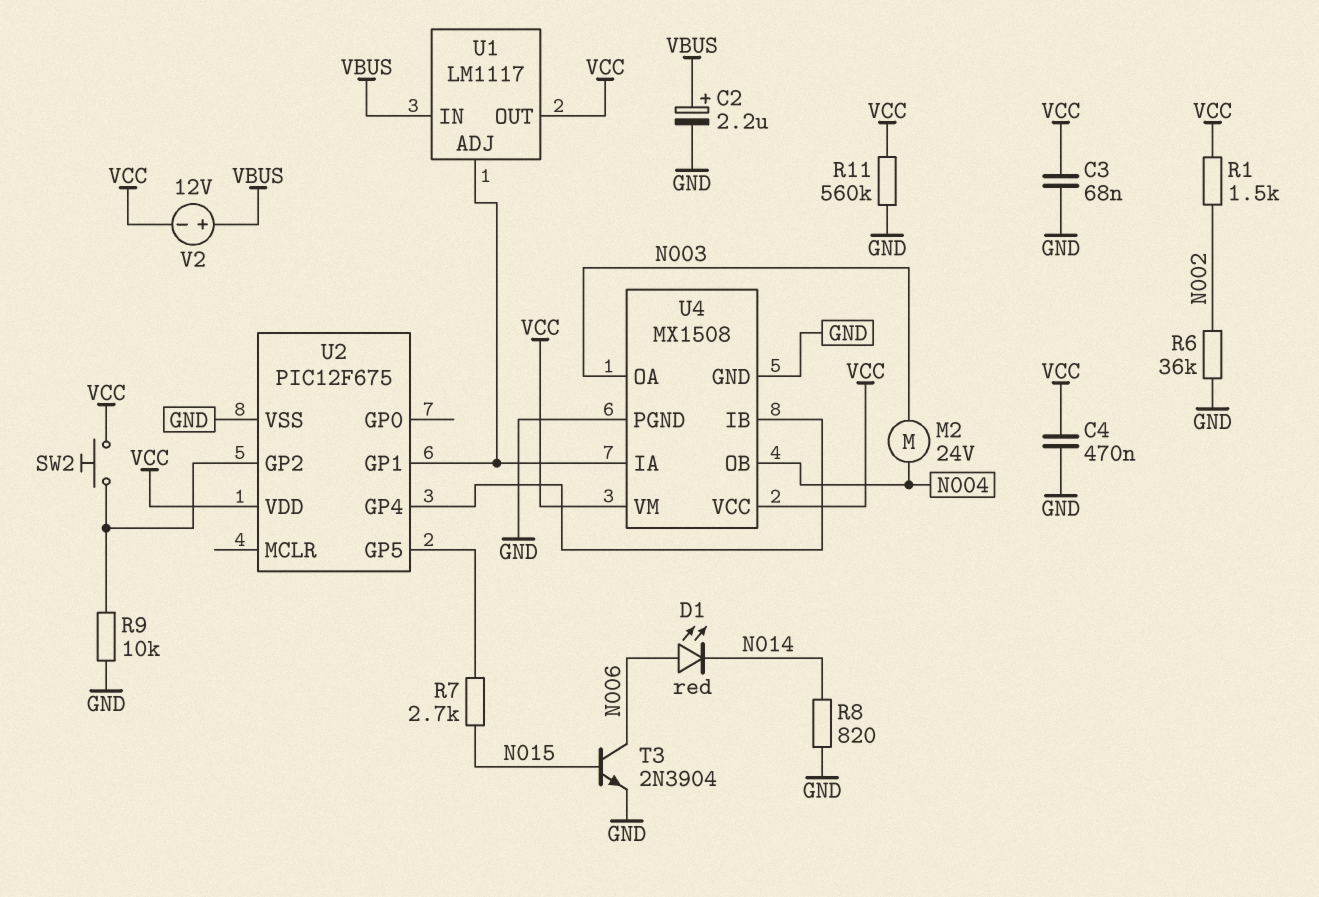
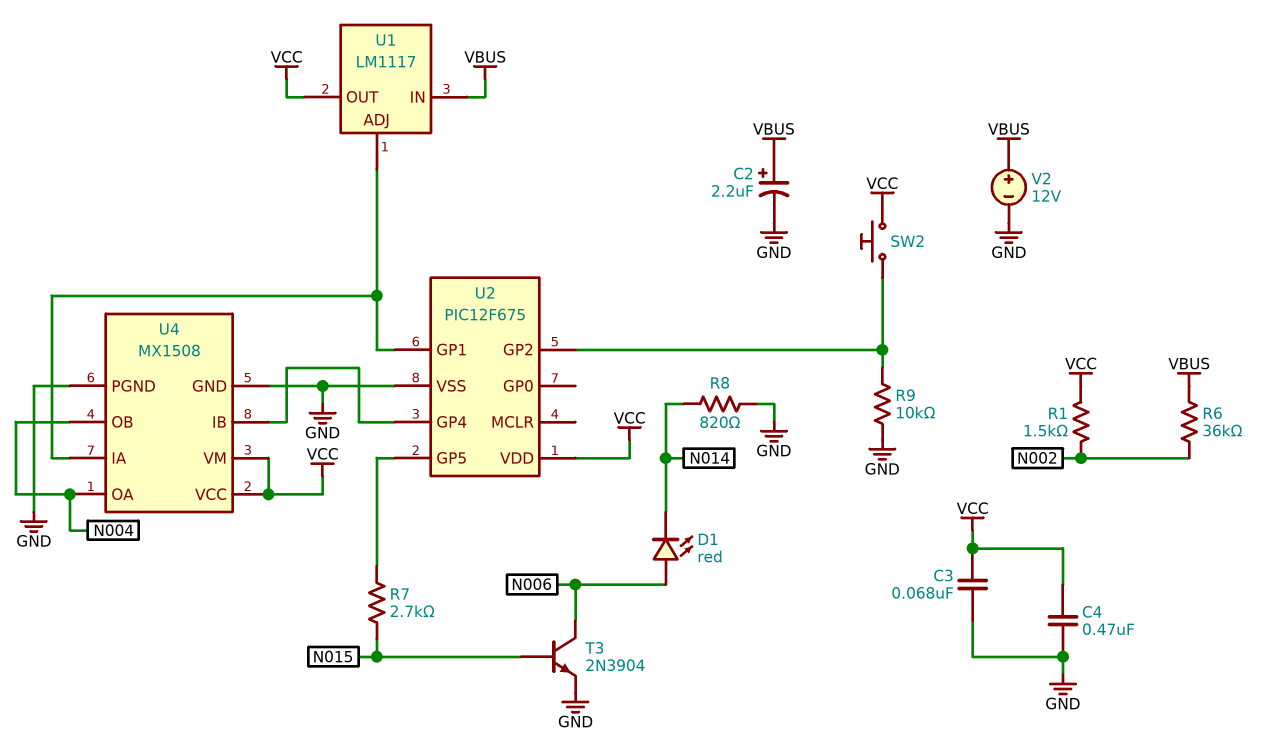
M2: motor 24V (N003, N004) -> none
R6: 36k (GND, N002) -> 36k (N002, VBUS)
R11: 560k (GND, VCC) -> none
U4 pin OA: N003 -> N004
V2: 12V (plus VBUS, minus VCC) -> 12V (plus VBUS, minus GND)

